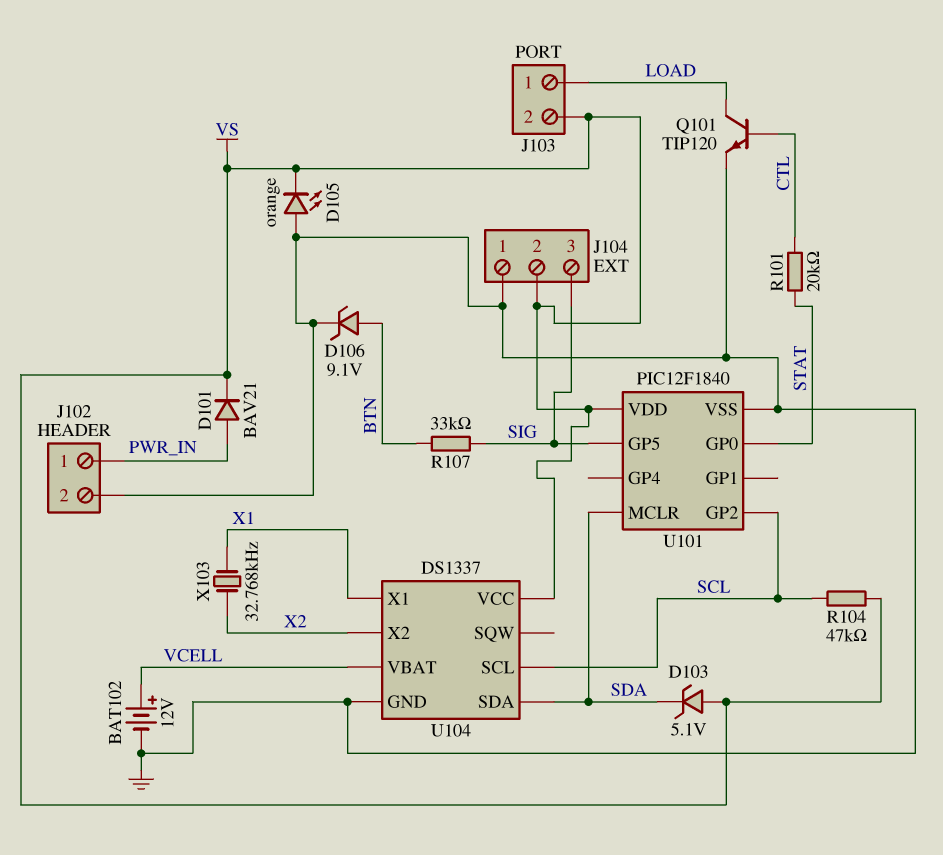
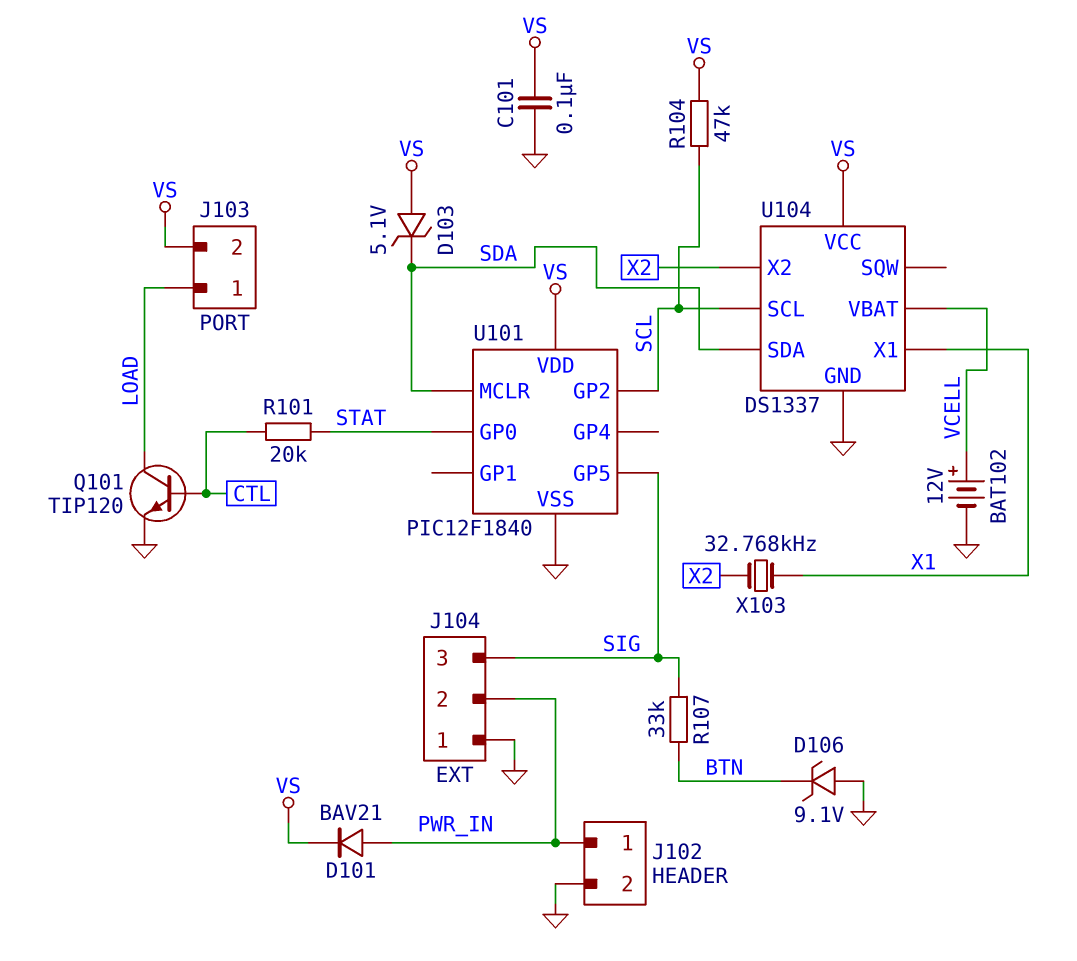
C101: none -> 100nF (GND, VS)
D105: LED orange (A GND, K VS) -> none
D106: zener 9.1V (A BTN, K GND) -> zener 9.1V (A GND, K BTN)
J104 pin 2: VS -> PWR_IN

